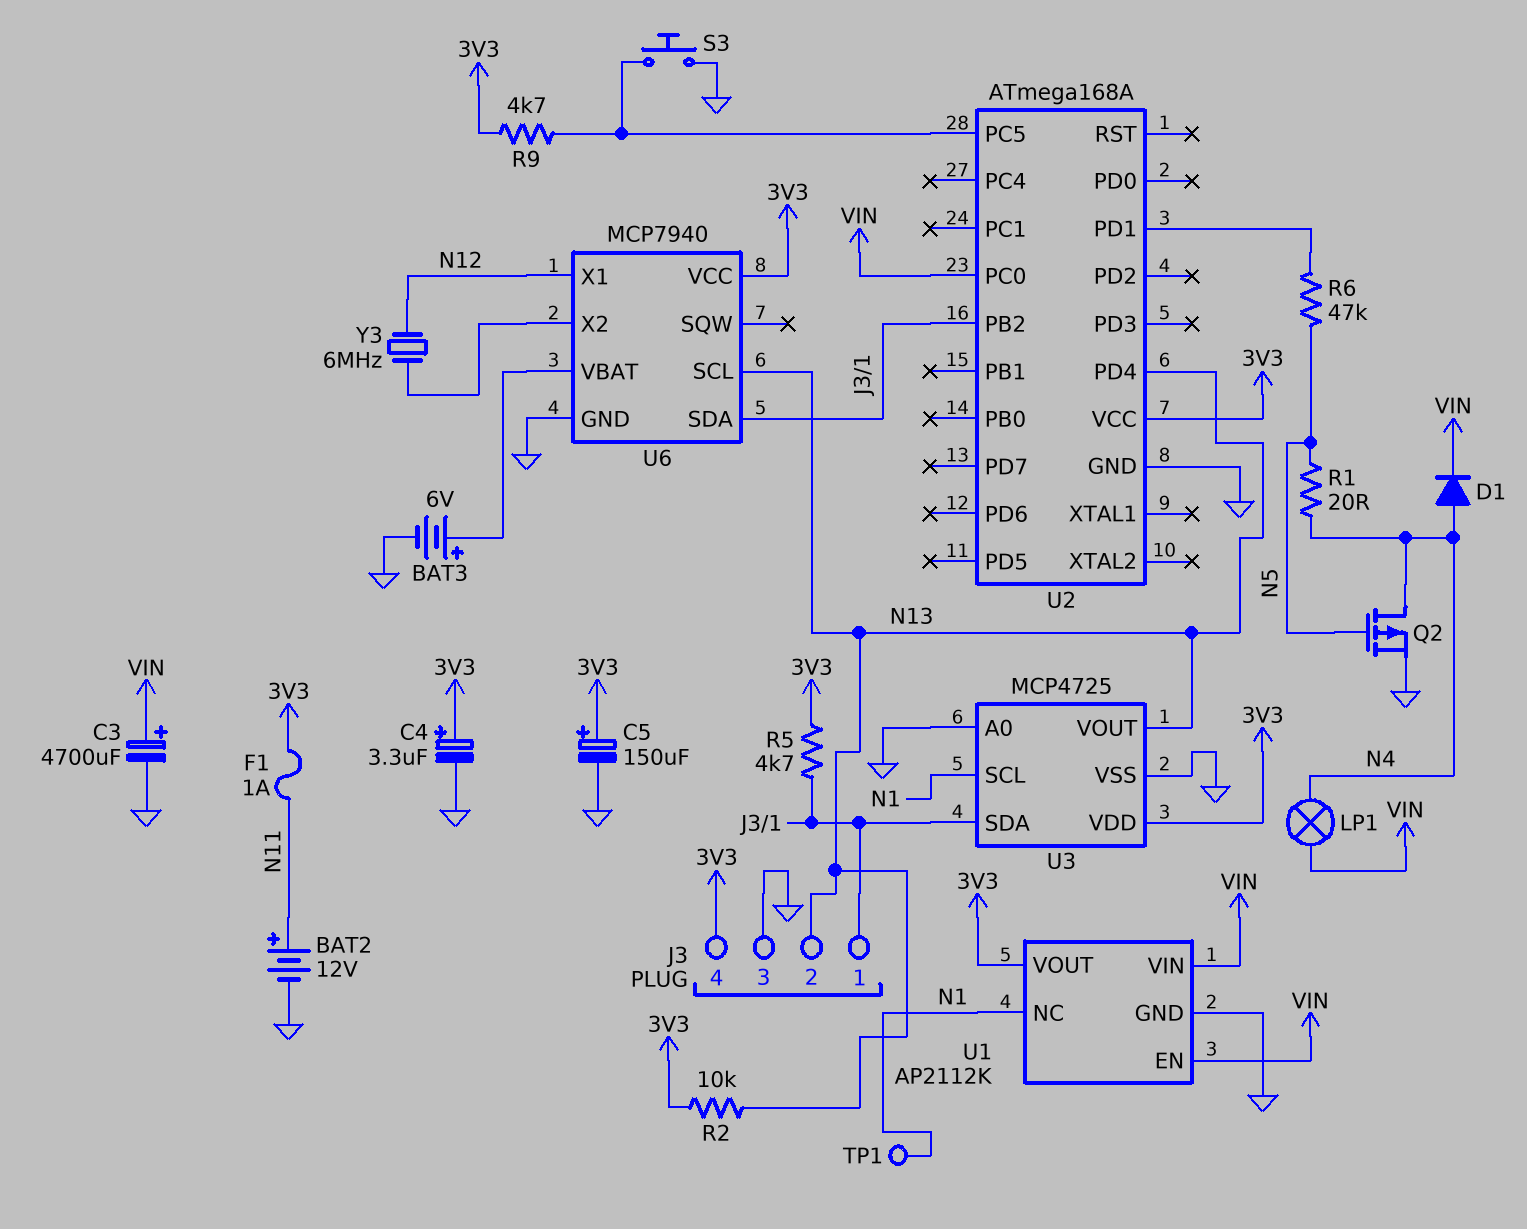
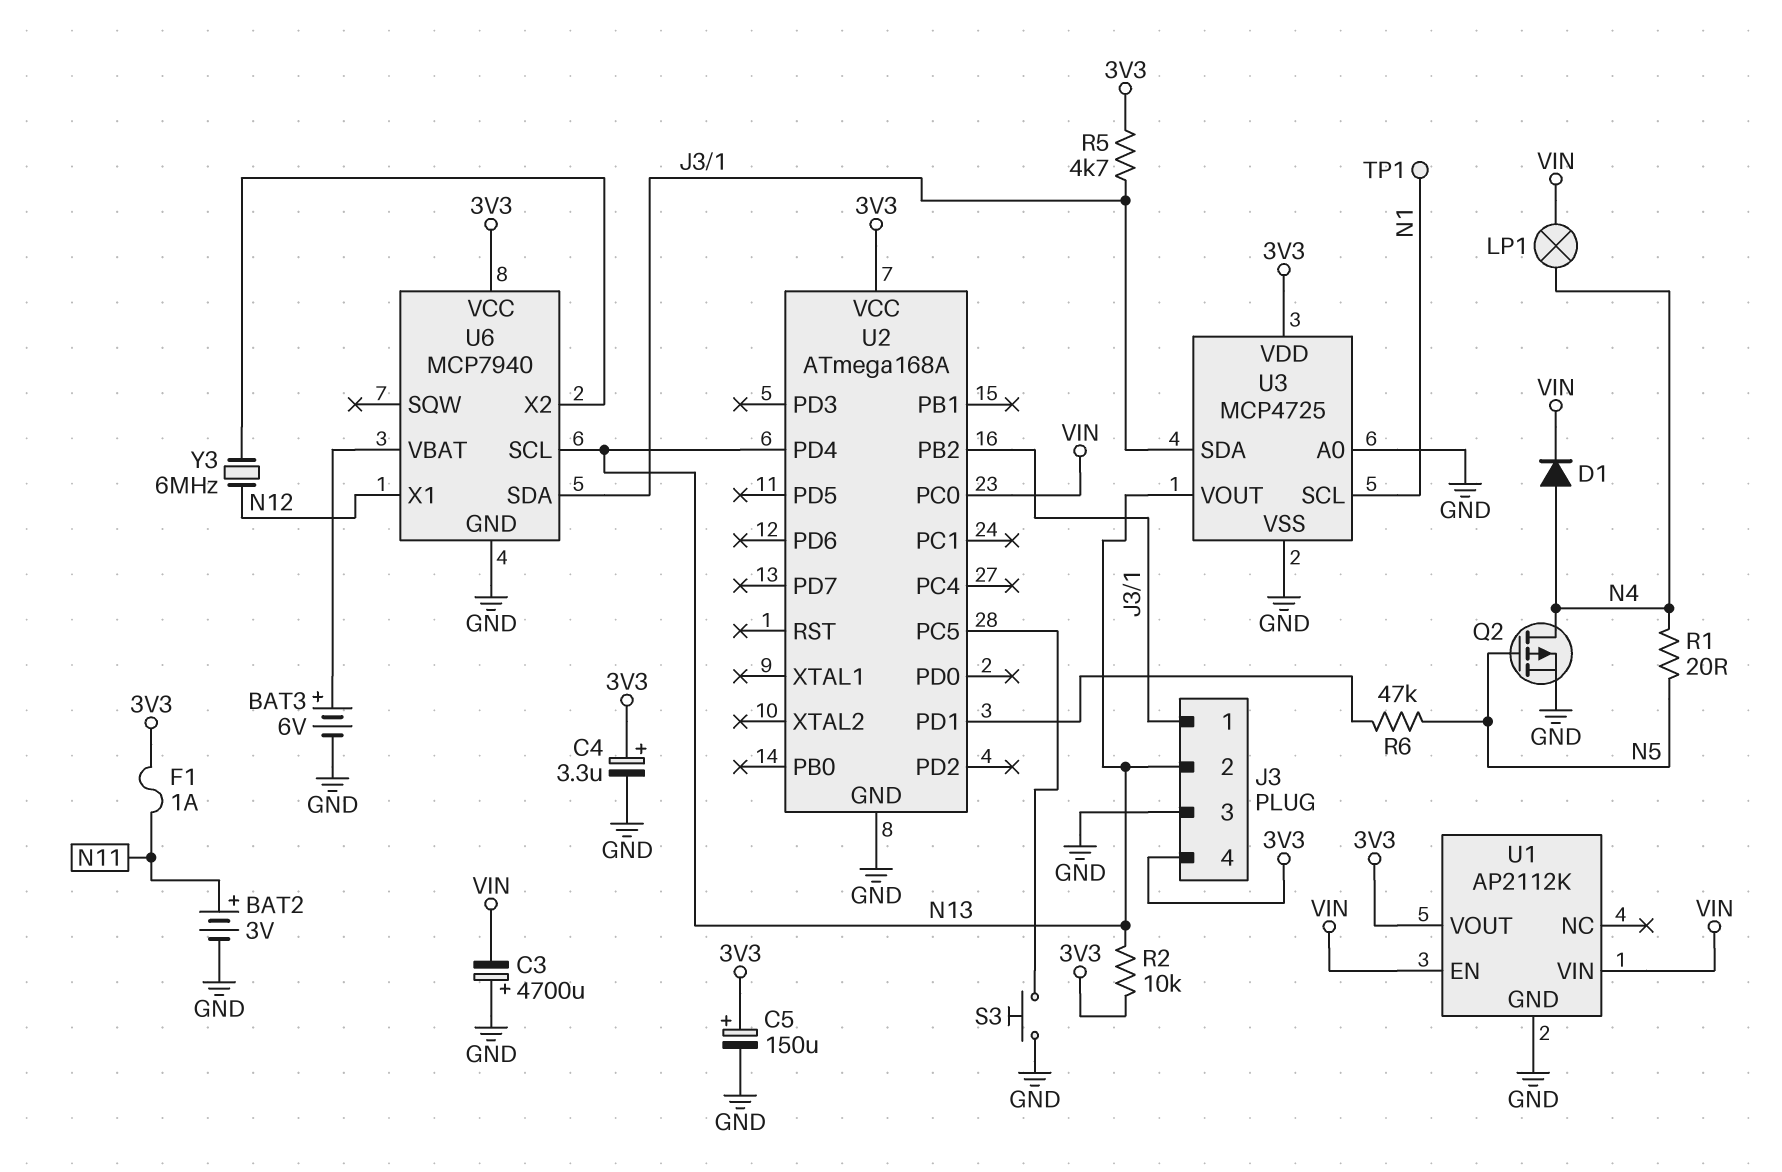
BAT2: 12V (plus N11, minus GND) -> 3V (plus N11, minus GND)
C3: 4700uF (plus VIN, minus GND) -> 4700uF (plus GND, minus VIN)
R9: 4.7k (3V3, U2/PC5) -> none
U1 pin NC: N1 -> none

